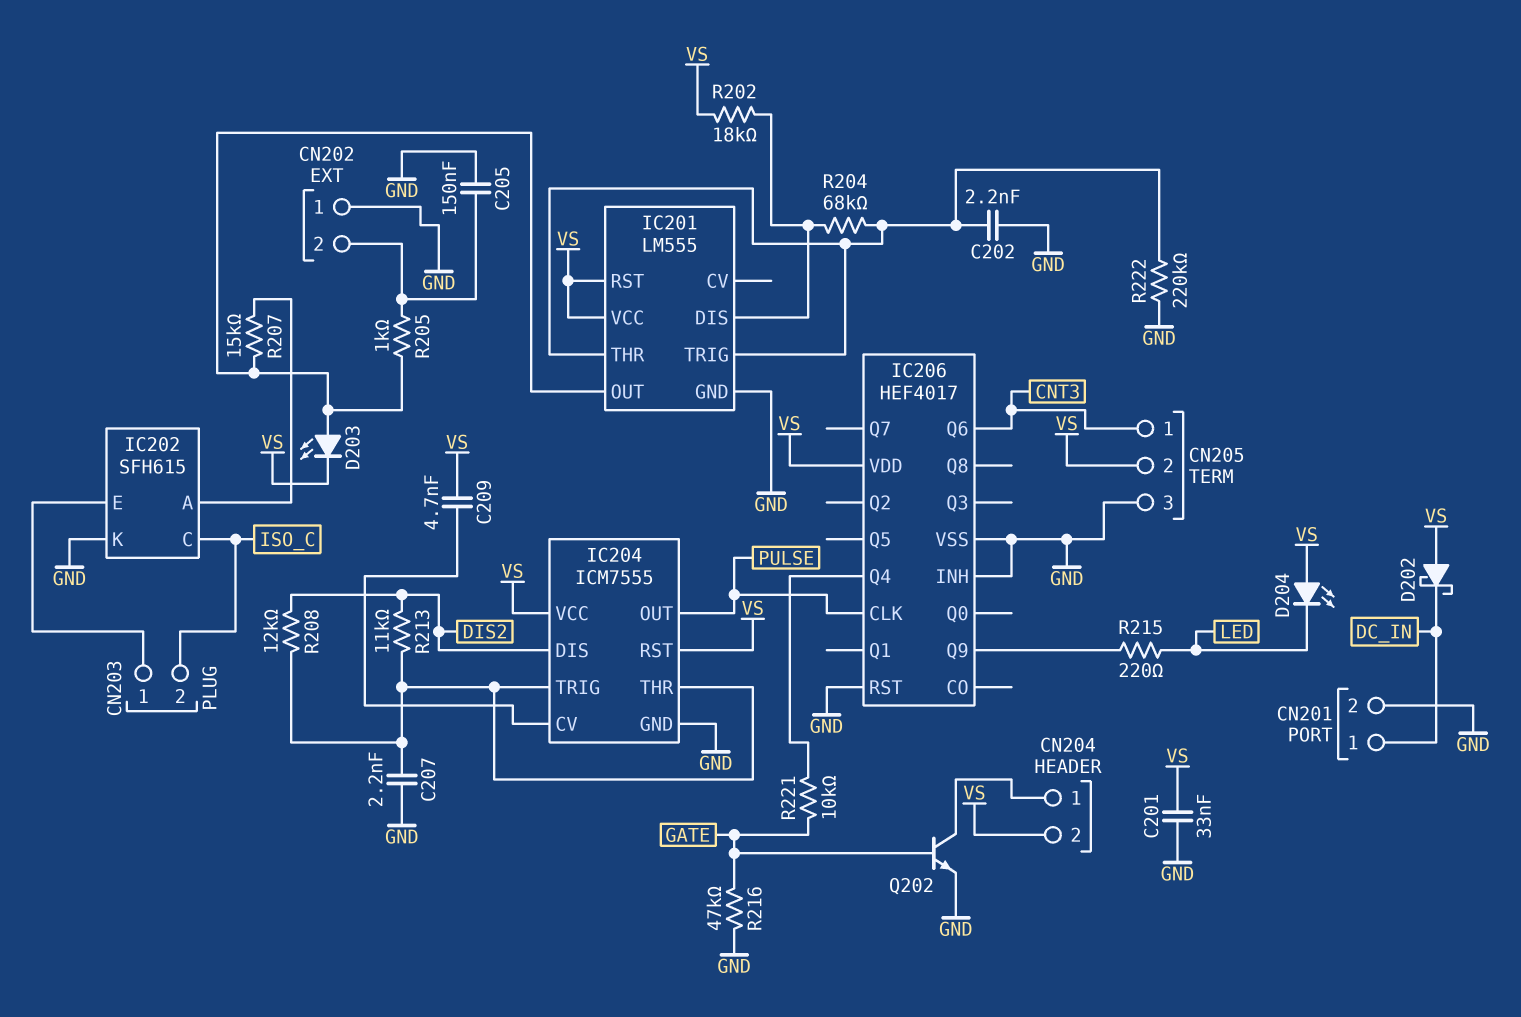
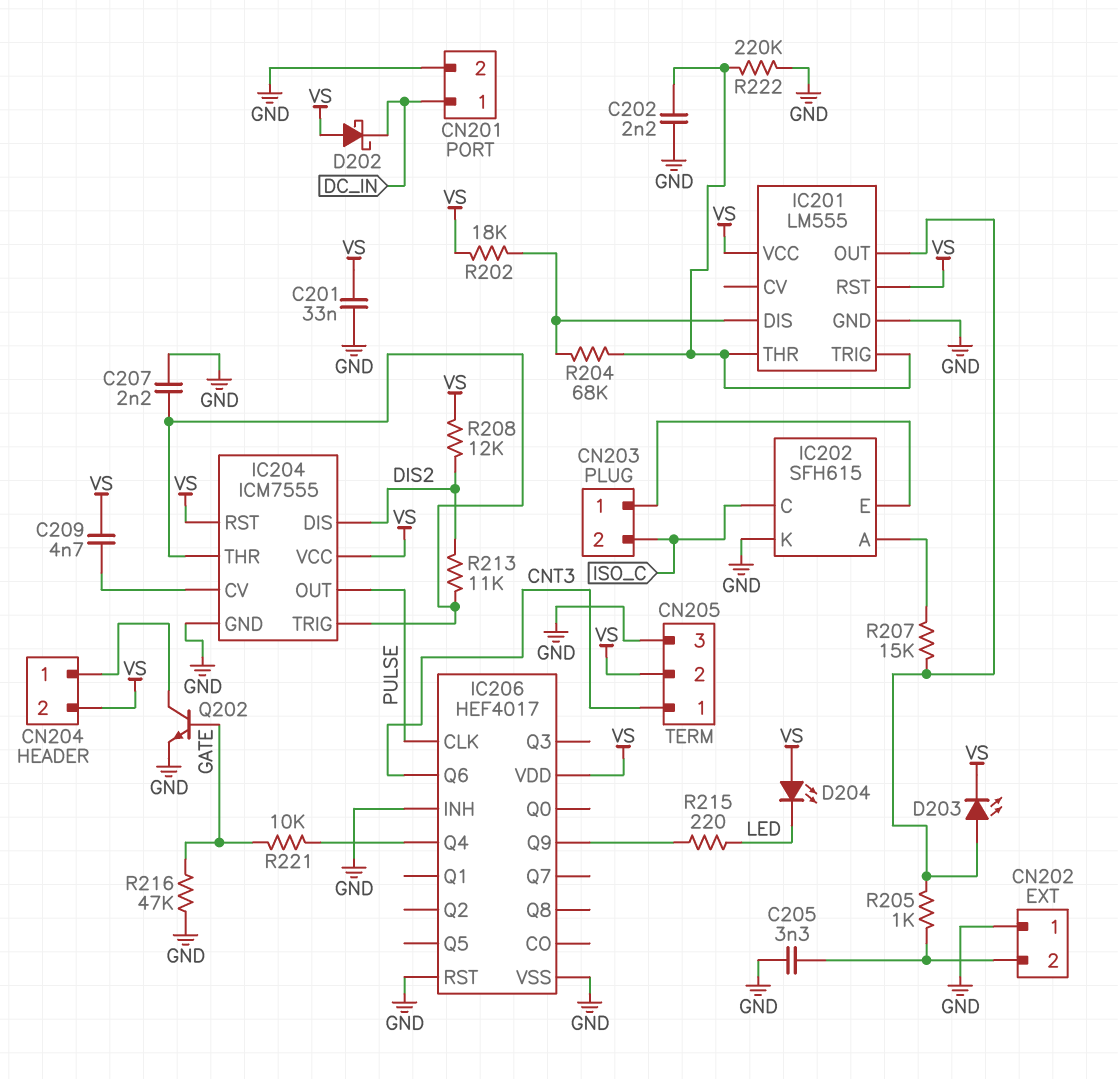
C205: 150nF (CN202/2, GND) -> 3.3nF (CN202/2, GND)
R208: 12k (DIS2, IC204/THR) -> 12k (DIS2, VS)

